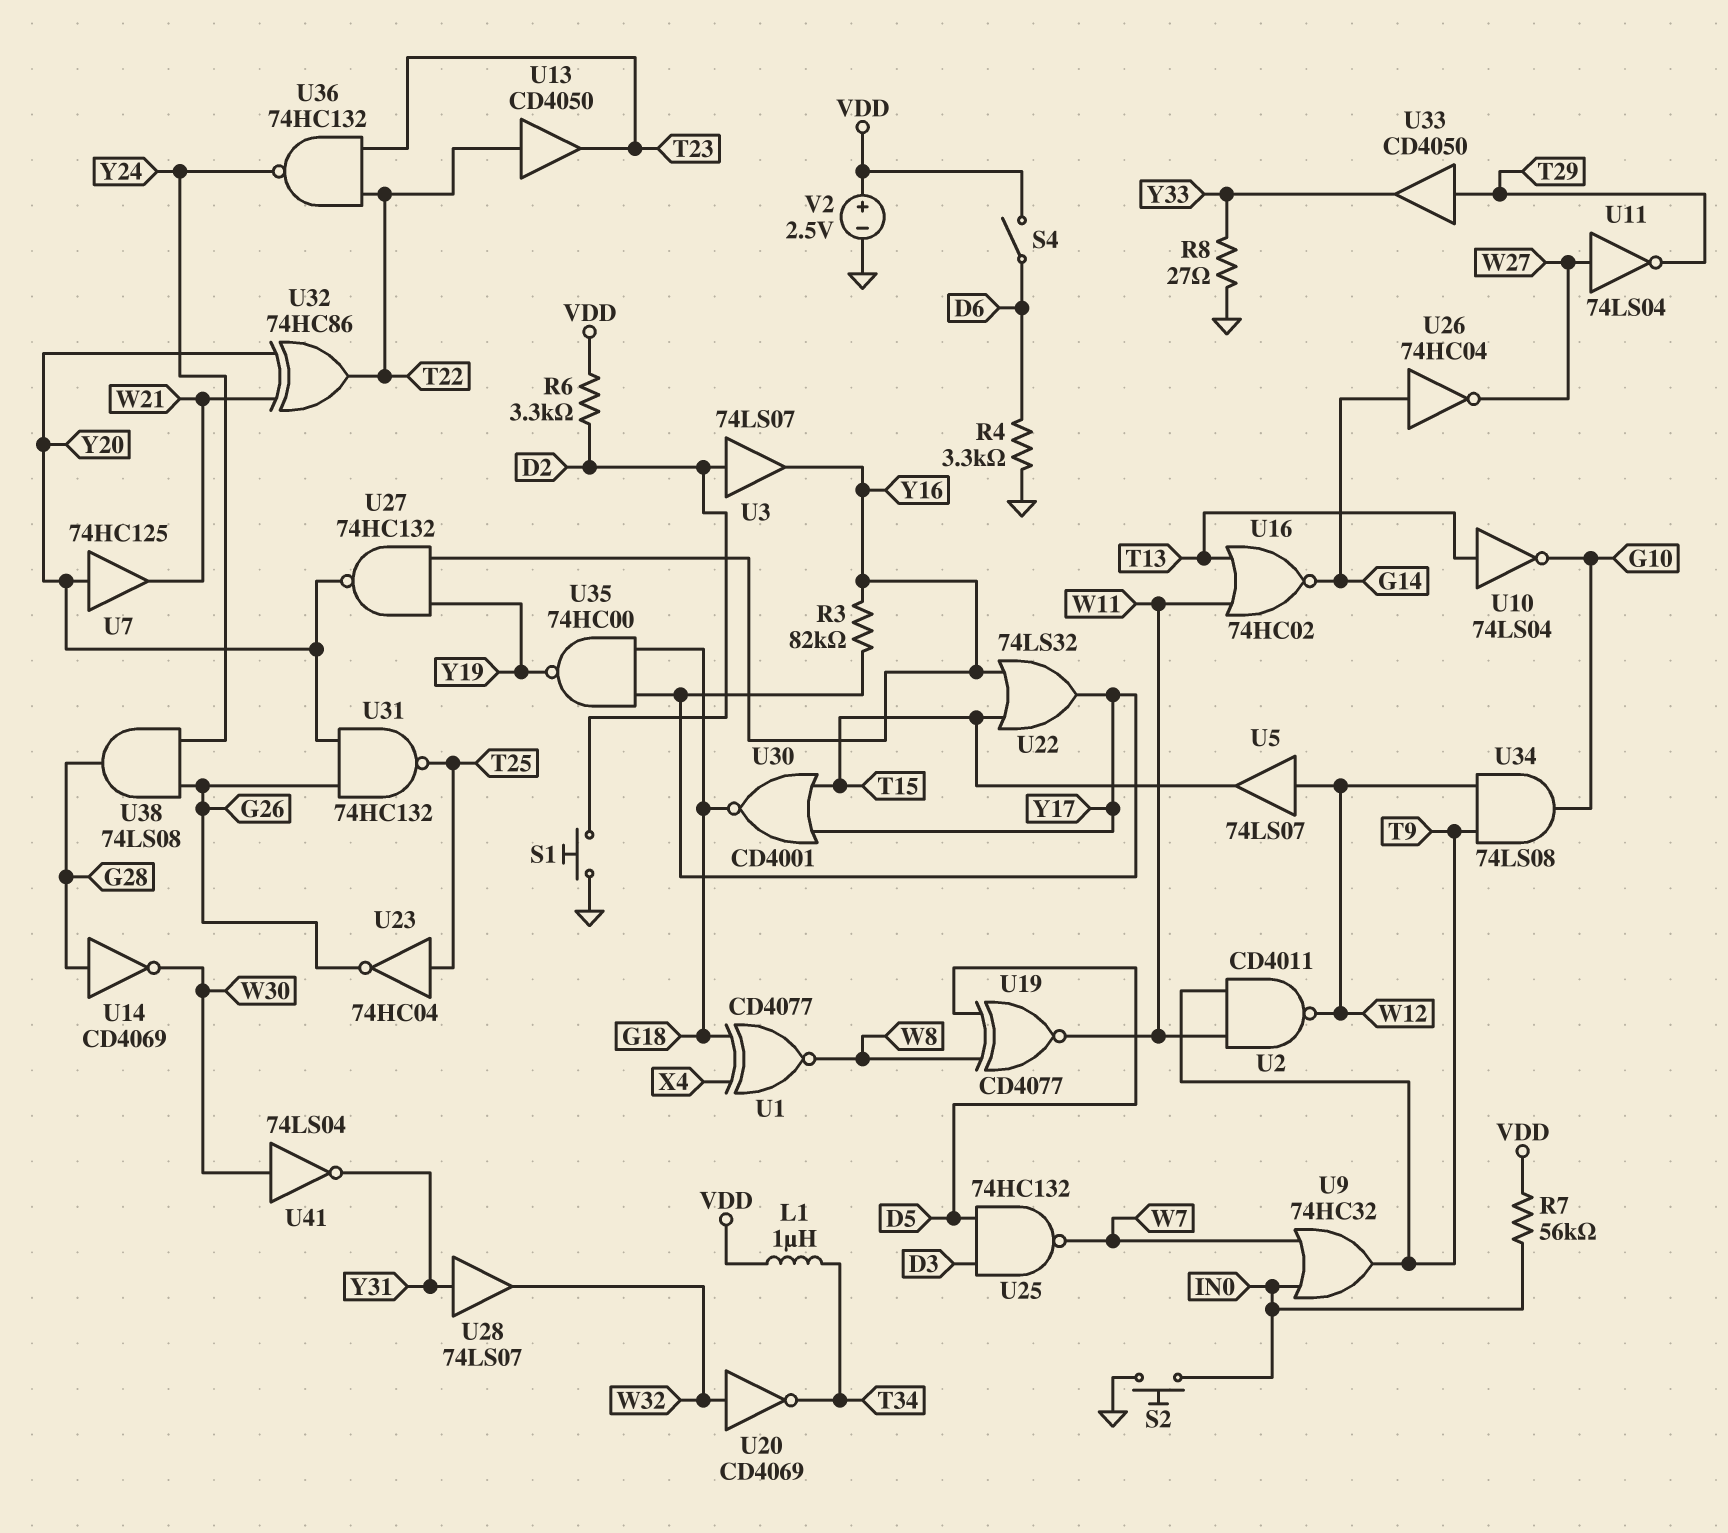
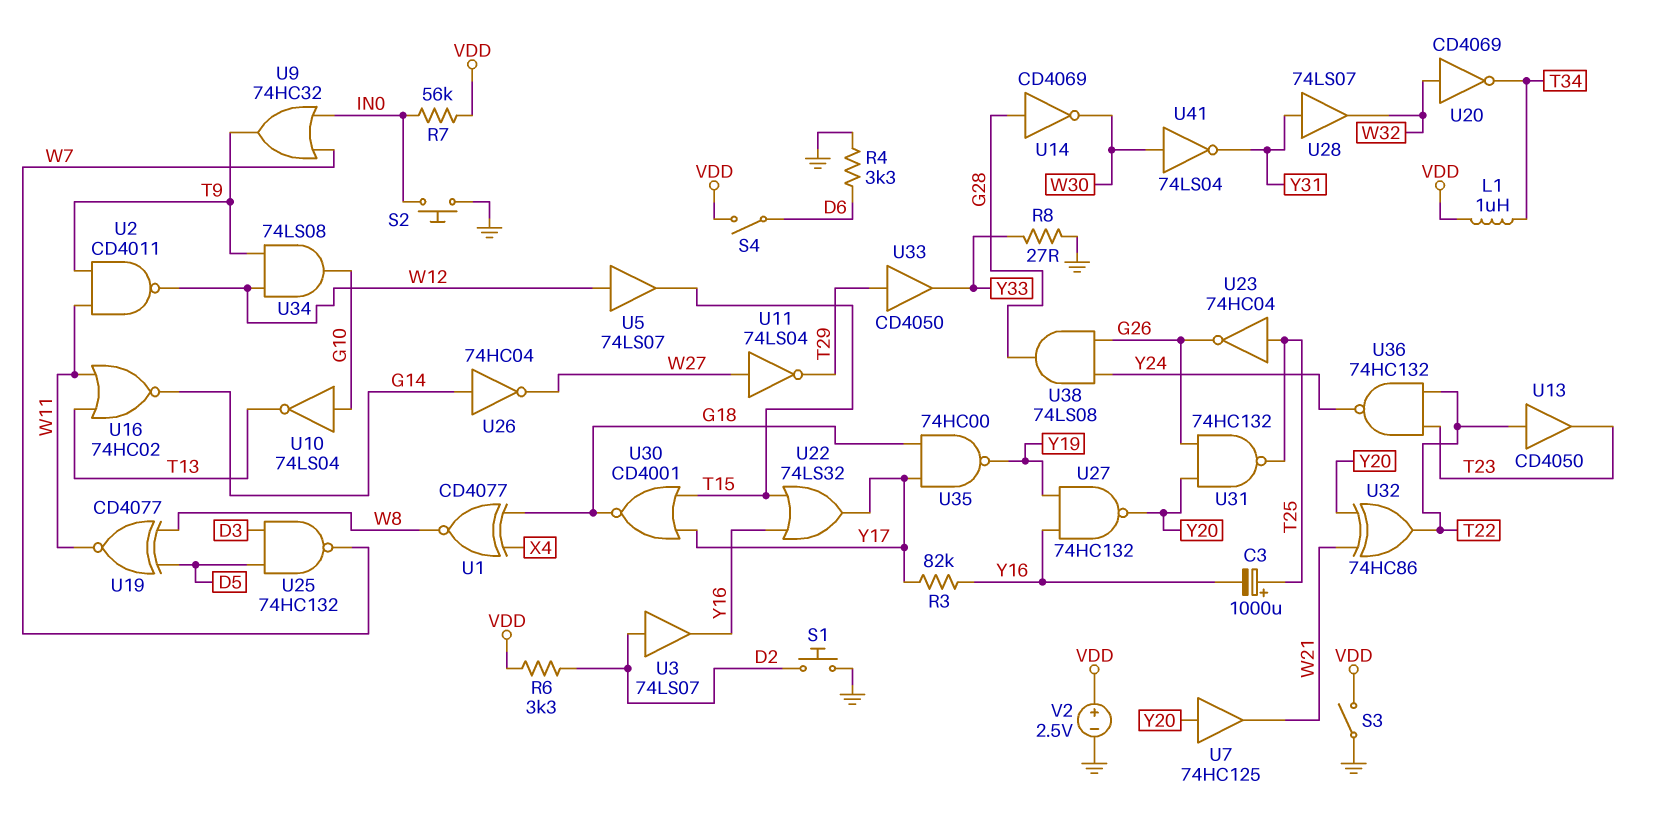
C3: none -> 1000uF (plus T25, minus Y16)
S3: none -> switch (GND, VDD)
U10: NOT 74LS04 (in T13, out G10) -> NOT 74LS04 (in G10, out T13)

